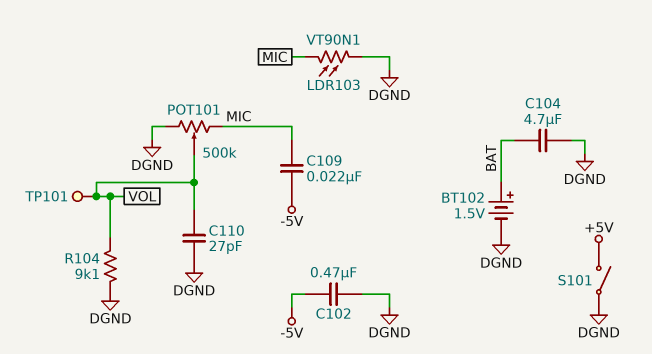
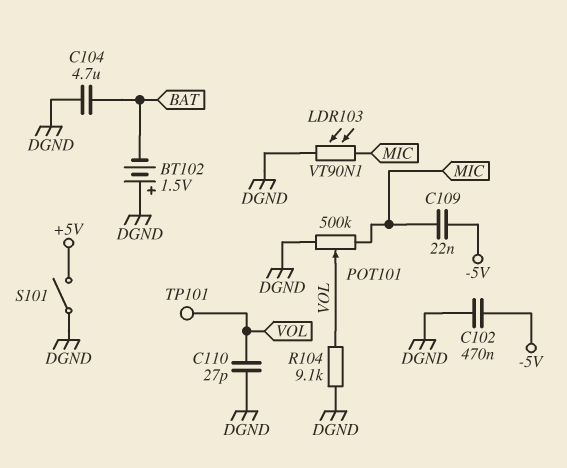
BT102: 1.5V (plus BAT, minus DGND) -> 1.5V (plus DGND, minus BAT)

